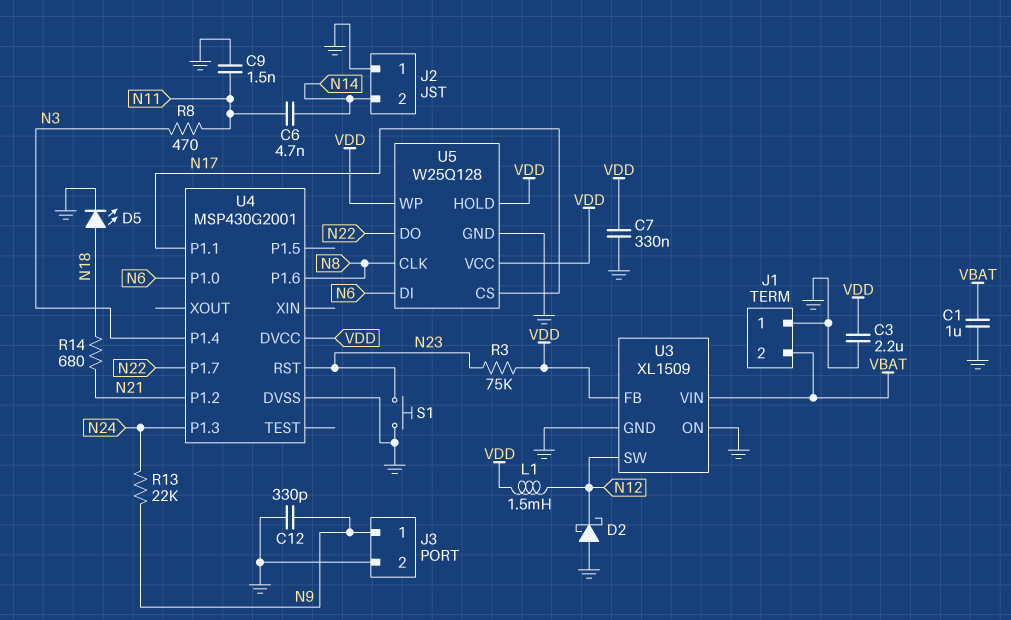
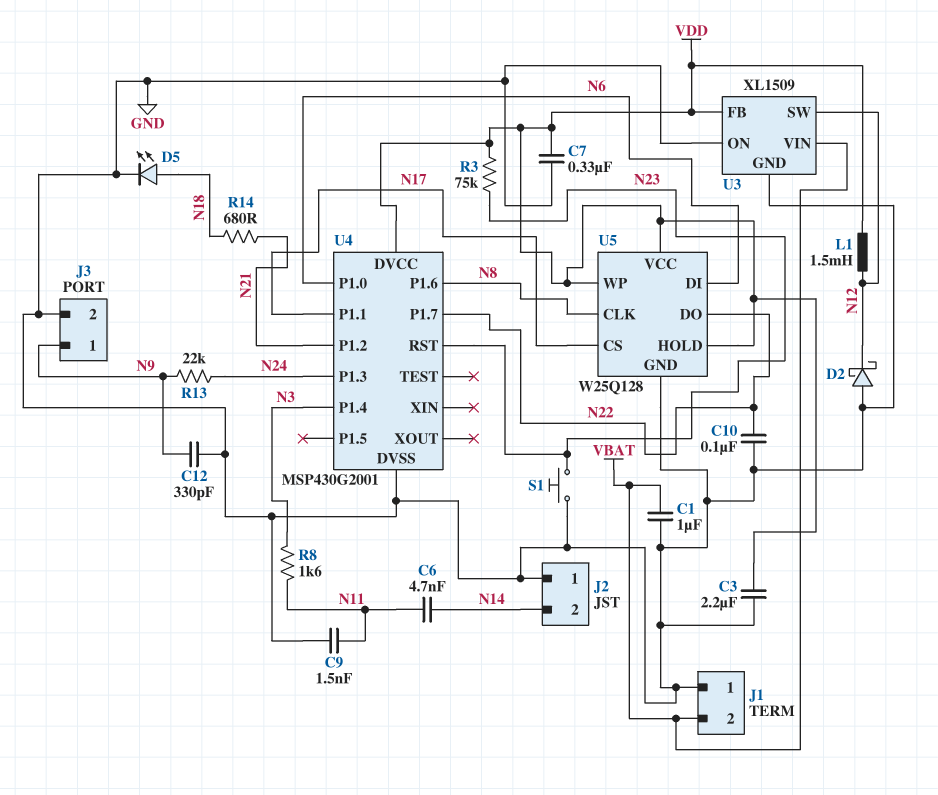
C10: none -> 100nF (GND, N22)
R8: 470 (N3, N11) -> 1.6k (N3, N11)

